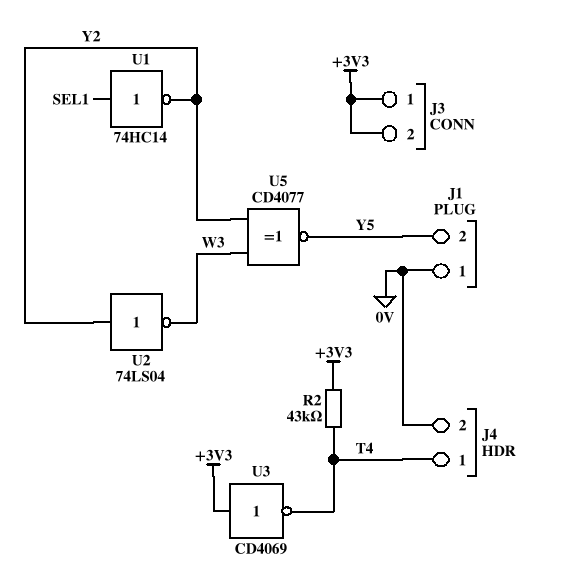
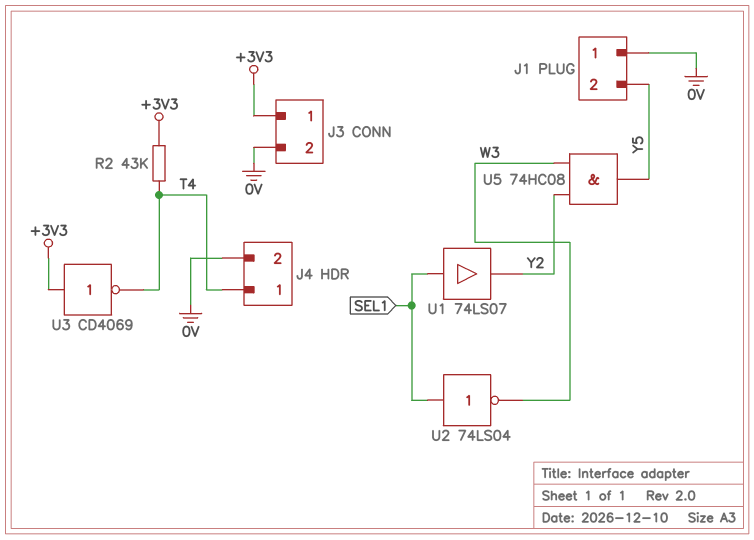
J3 pin 2: +3V3 -> 0V
U1: NOT 74HC14 (in SEL1, out Y2) -> buffer 74LS07 (in SEL1, out Y2)
U2: NOT 74LS04 (in Y2, out W3) -> NOT 74LS04 (in SEL1, out W3)
U5: XNOR CD4077 (in W3, in Y2, out Y5) -> AND 74HC08 (in W3, in Y2, out Y5)

